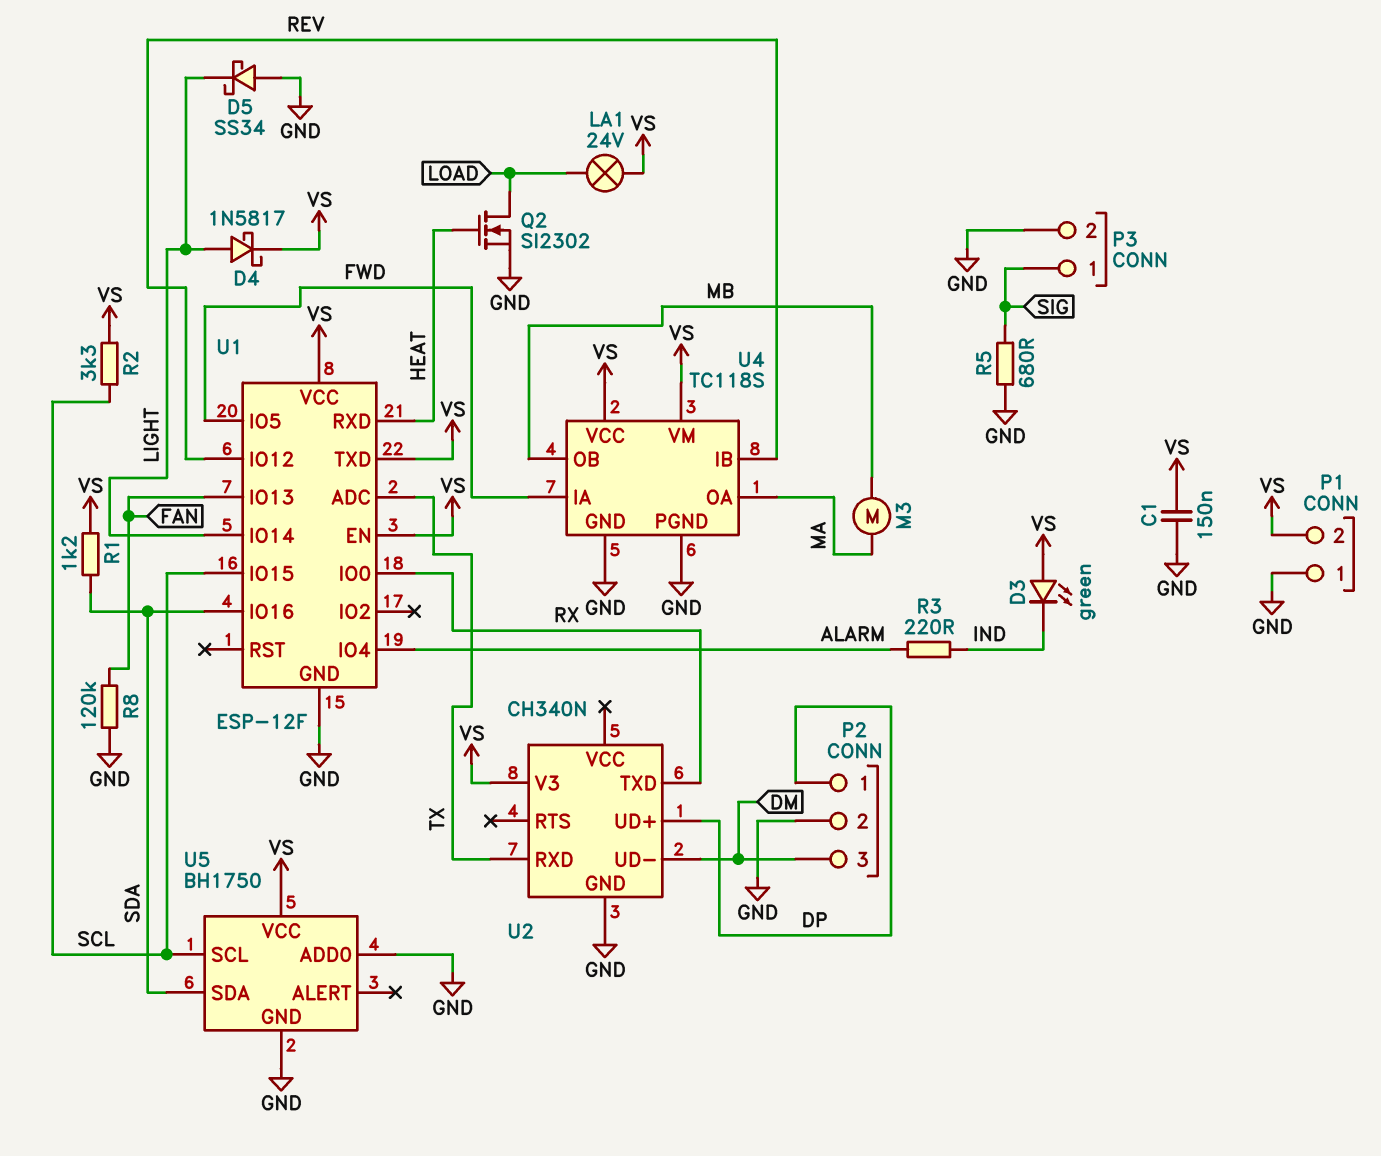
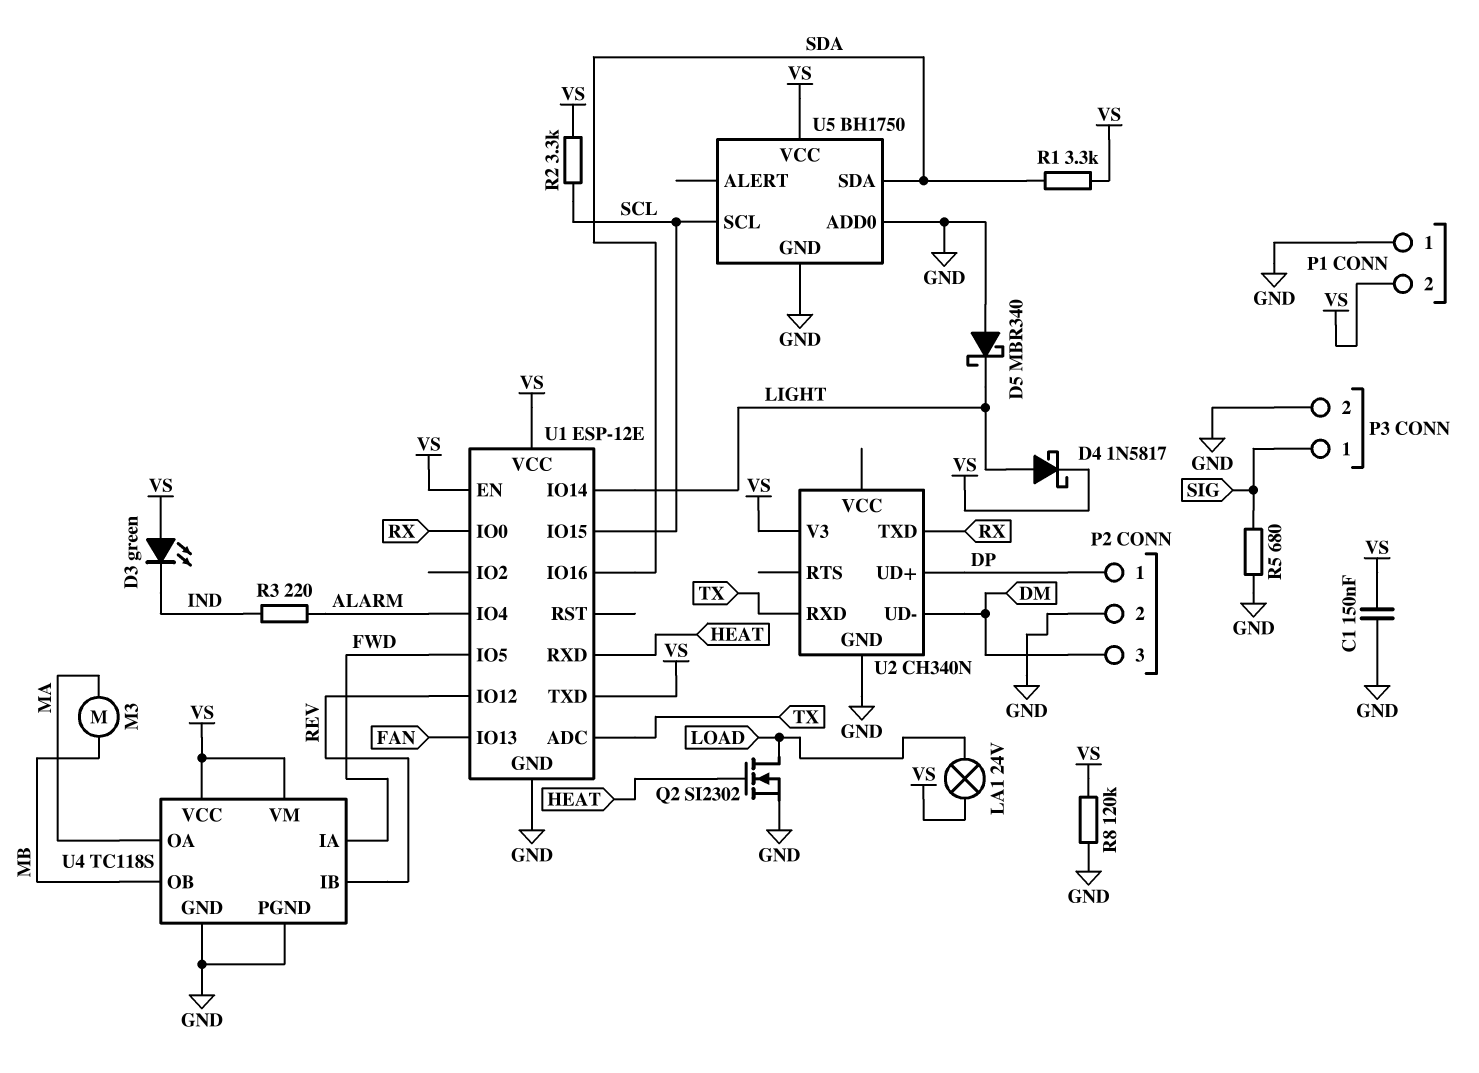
D5: schottky SS34 (A GND, K LIGHT) -> schottky MBR340 (A GND, K LIGHT)
R1: 1.2k (SDA, VS) -> 3.3k (SDA, VS)
R8: 120k (FAN, GND) -> 120k (GND, VS)
U1: ESP-12F -> ESP-12E

